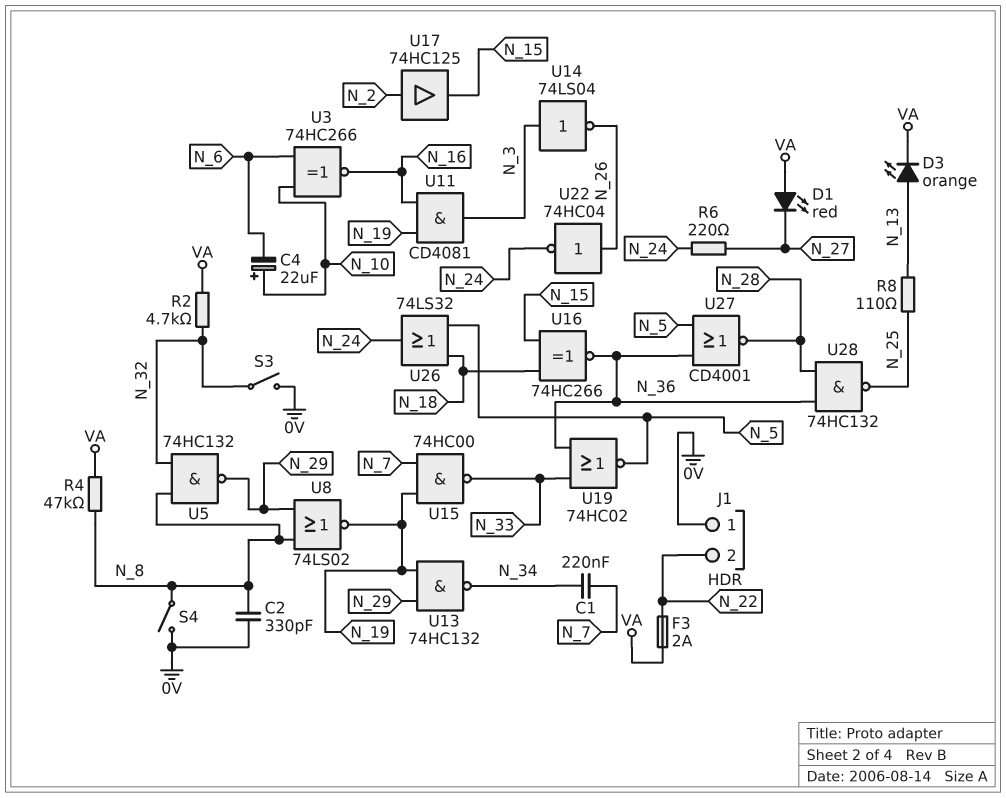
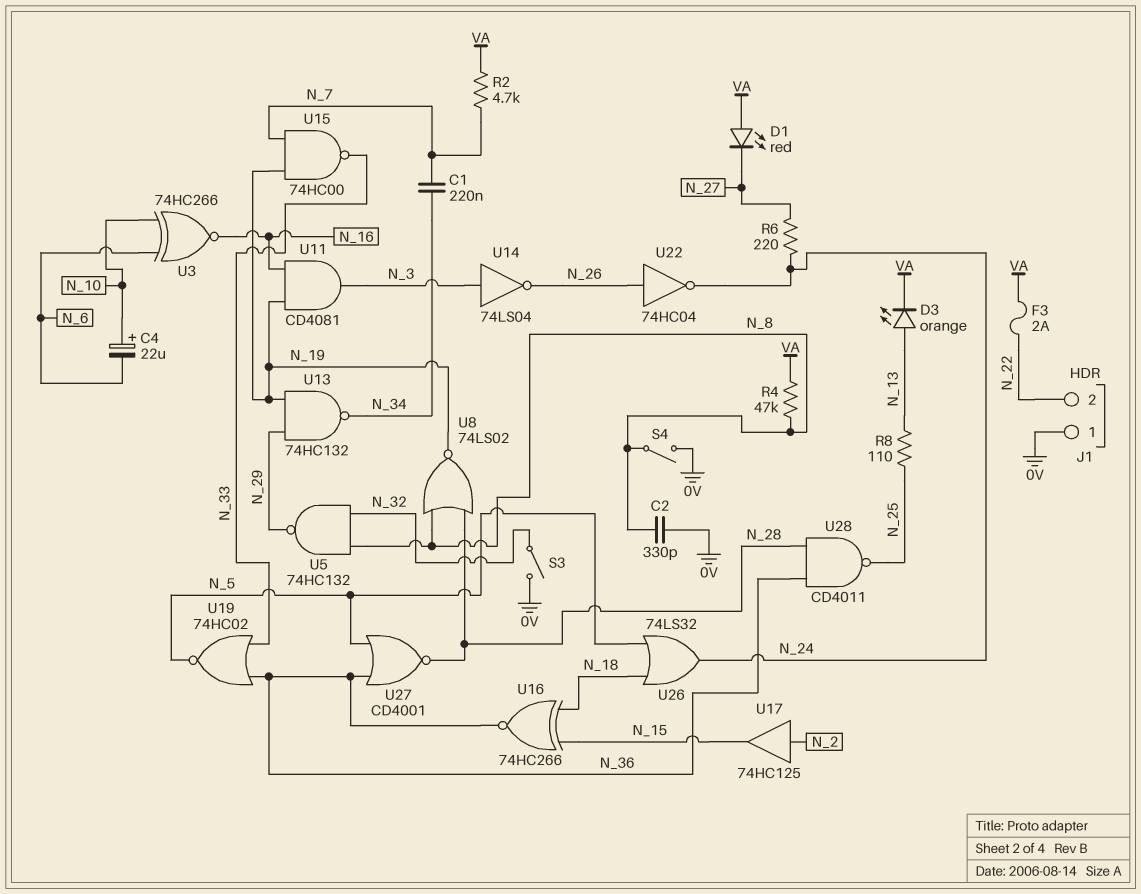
R2: 4.7k (N_32, VA) -> 4.7k (N_7, VA)
U8: NOR 74LS02 (in N_8, in N_29, out N_19) -> NOR 74LS02 (in N_8, in N_28, out N_19)
U28: NAND 74HC132 (in N_28, in N_36, out N_25) -> NAND CD4011 (in N_28, in N_36, out N_25)

